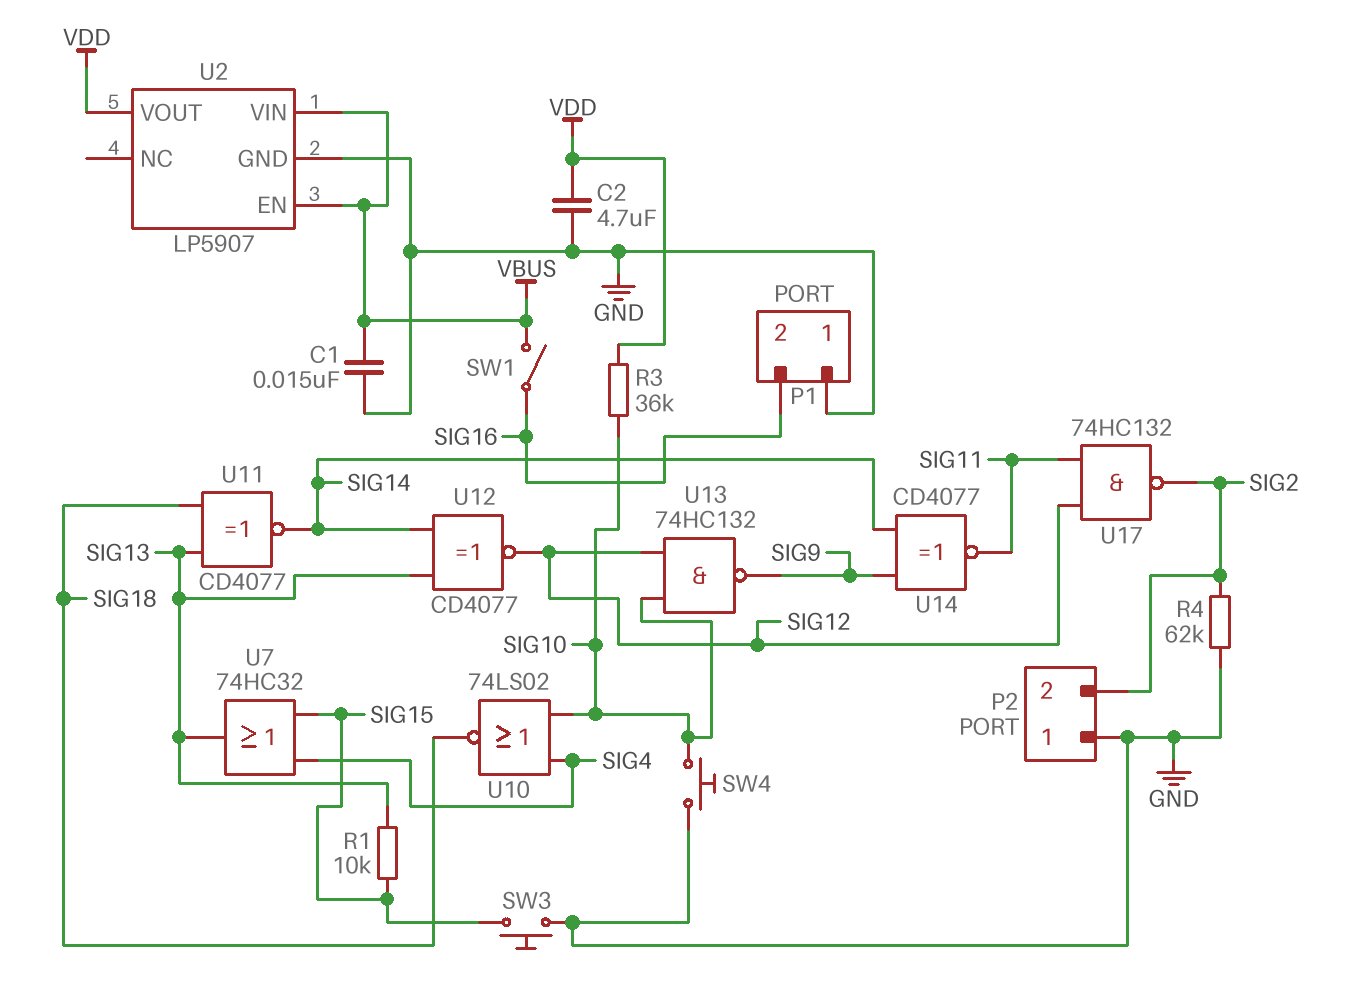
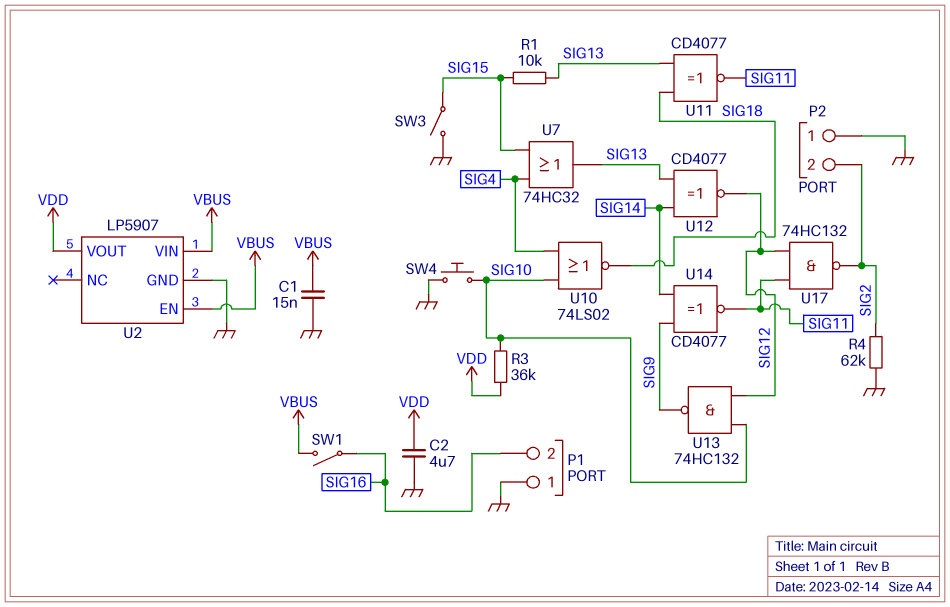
SW3: button (GND, SIG15) -> switch (GND, SIG15)
U11: XNOR CD4077 (in SIG13, in SIG18, out SIG14) -> XNOR CD4077 (in SIG13, in SIG18, out SIG11)

